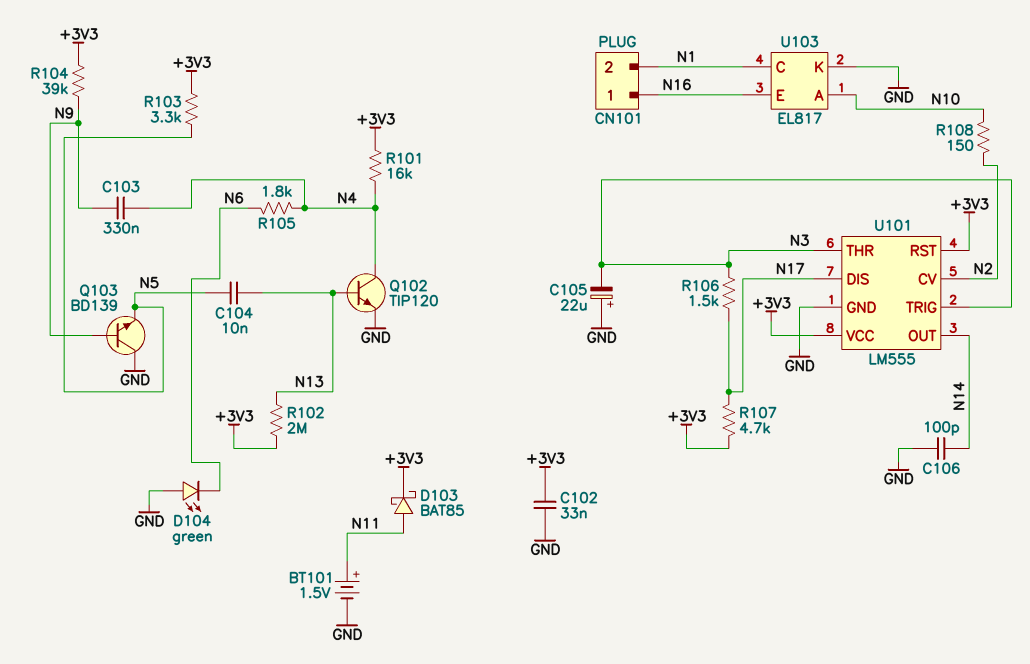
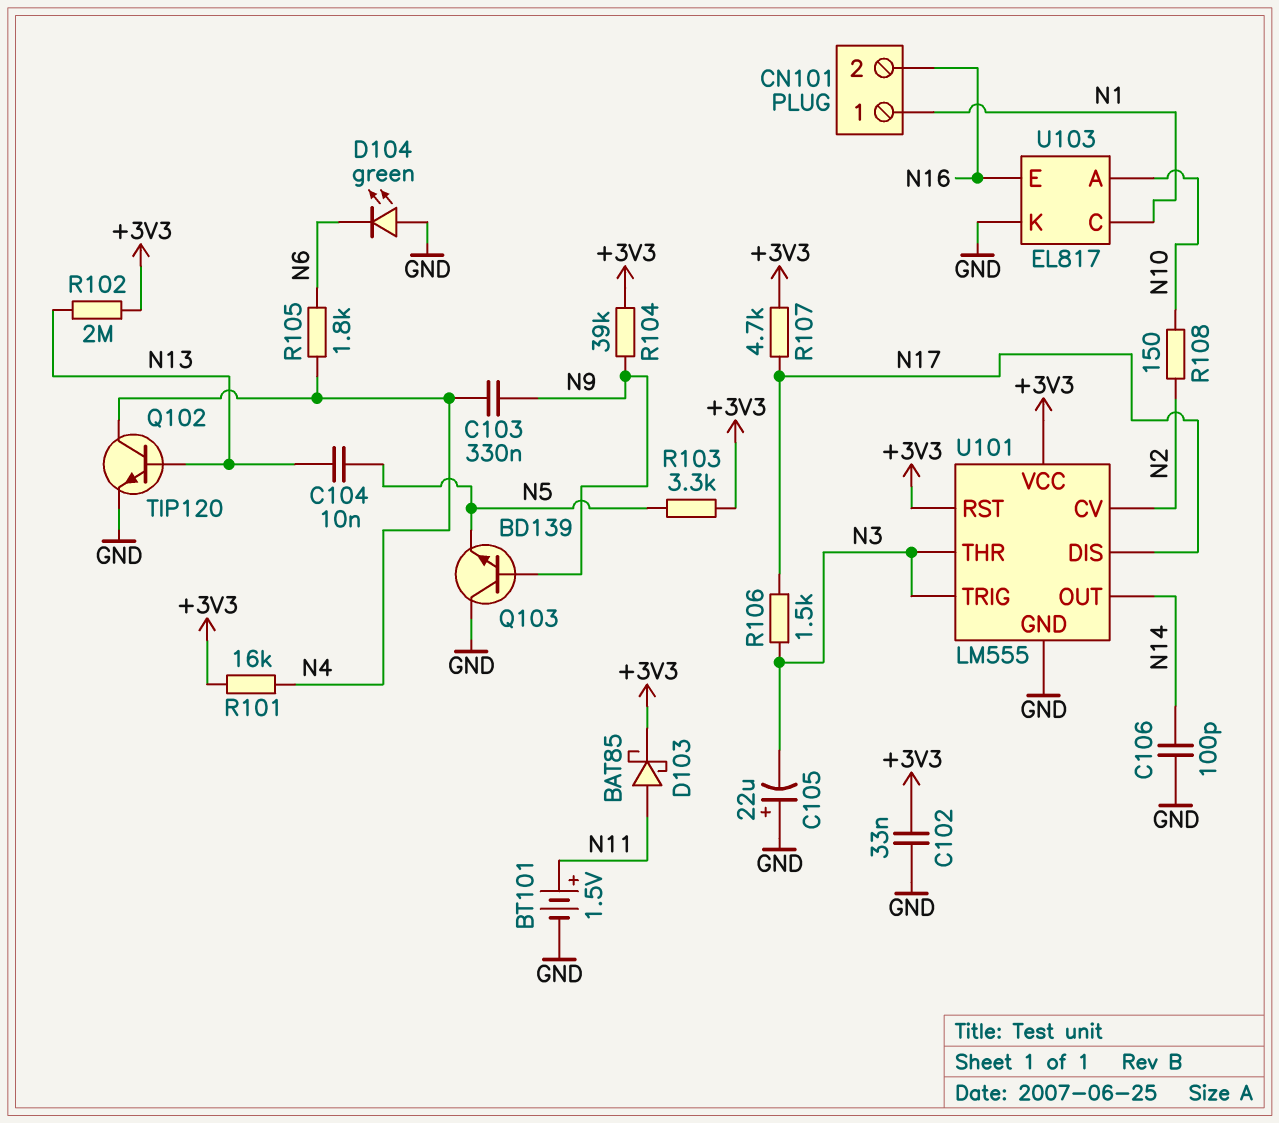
CN101 pin 1: N16 -> N1
CN101 pin 2: N1 -> N16

